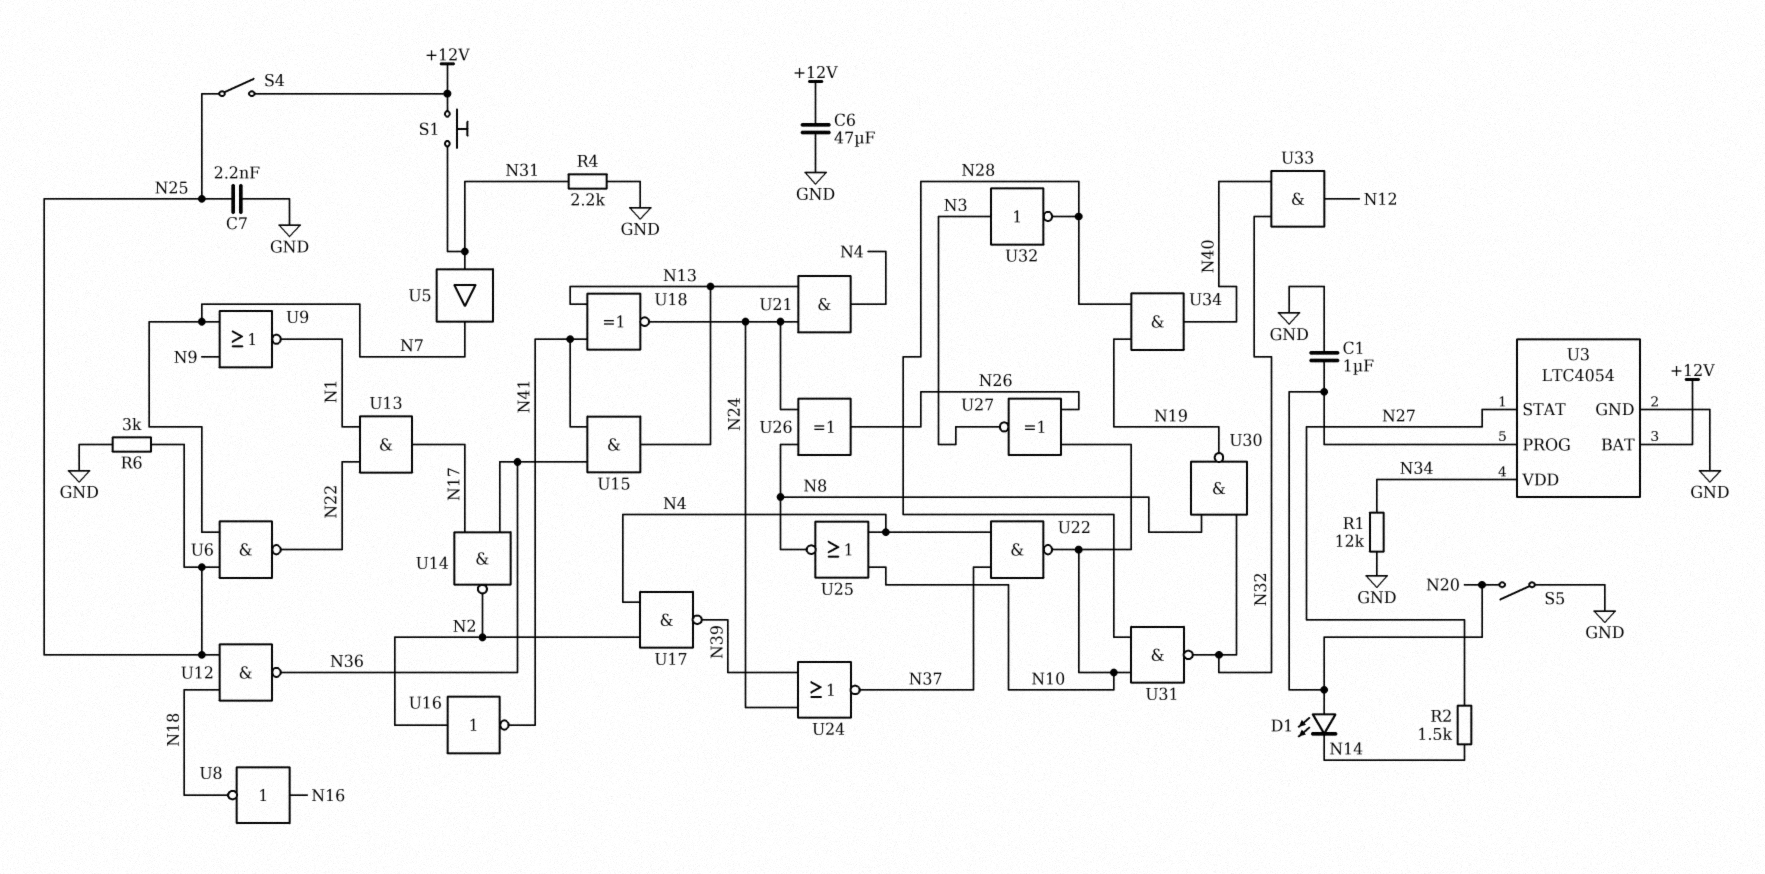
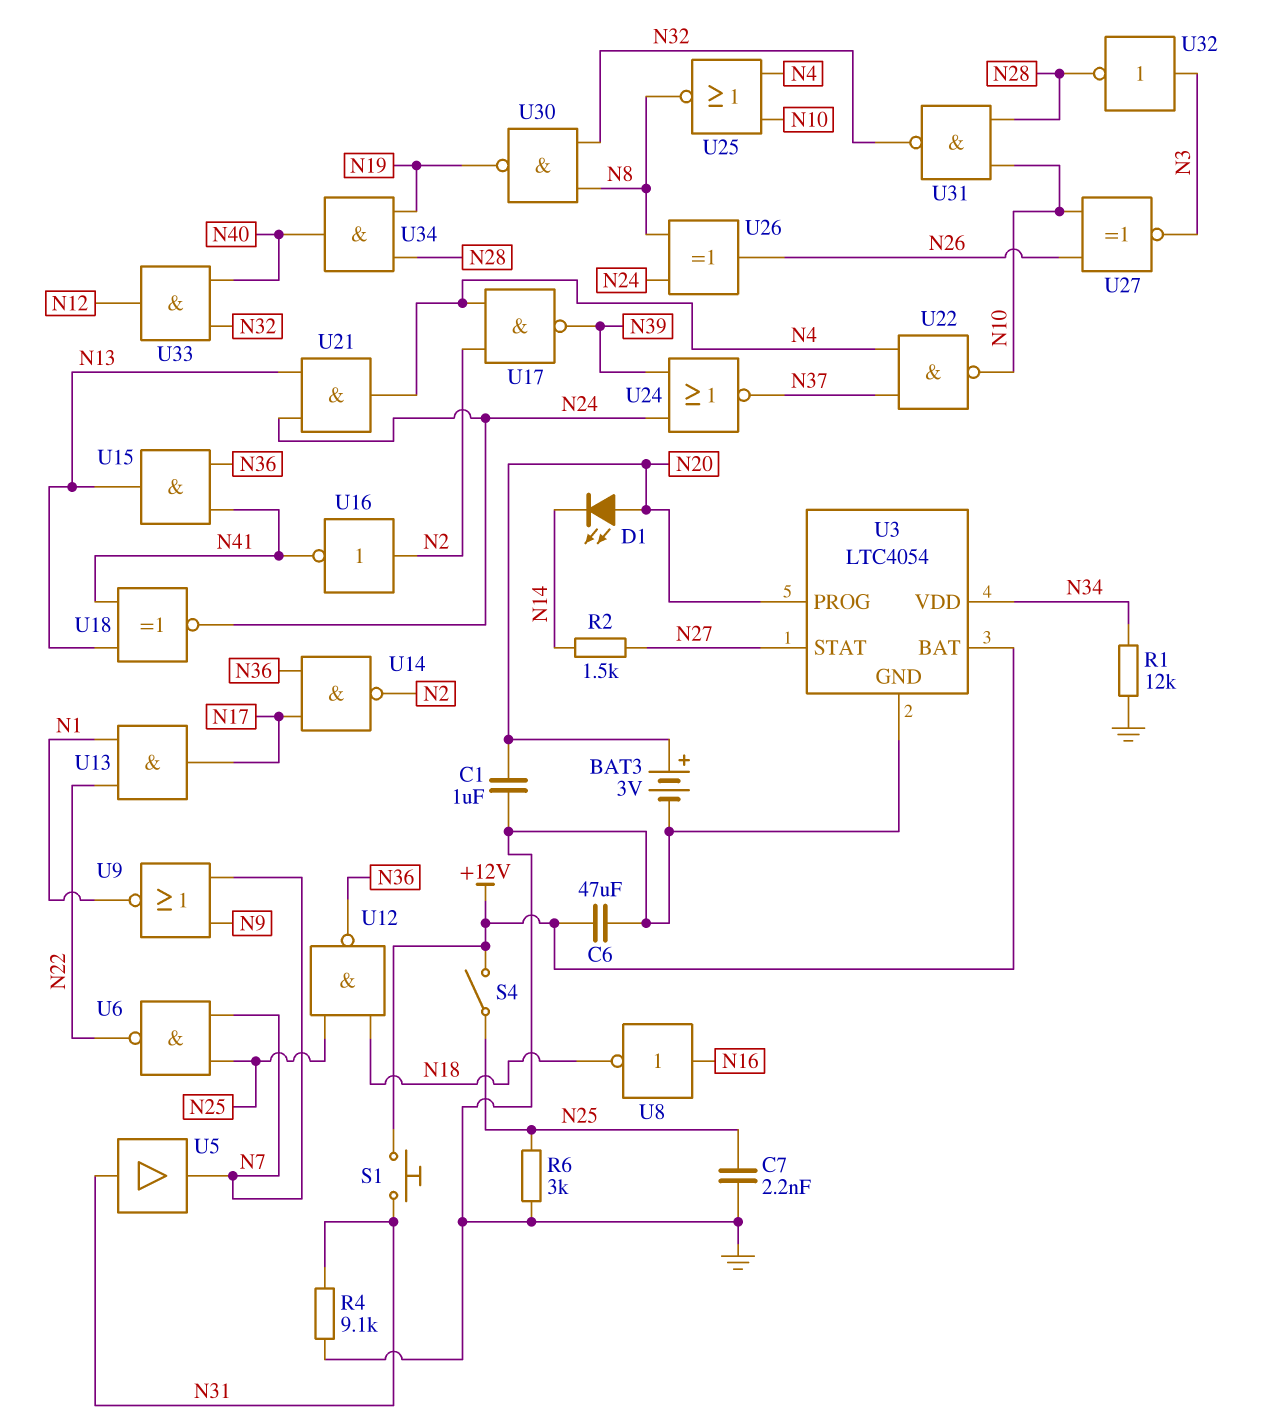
BAT3: none -> 3V (plus N20, minus GND)
R4: 2.2k (GND, N31) -> 9.1k (GND, N31)
S5: switch (GND, N20) -> none

